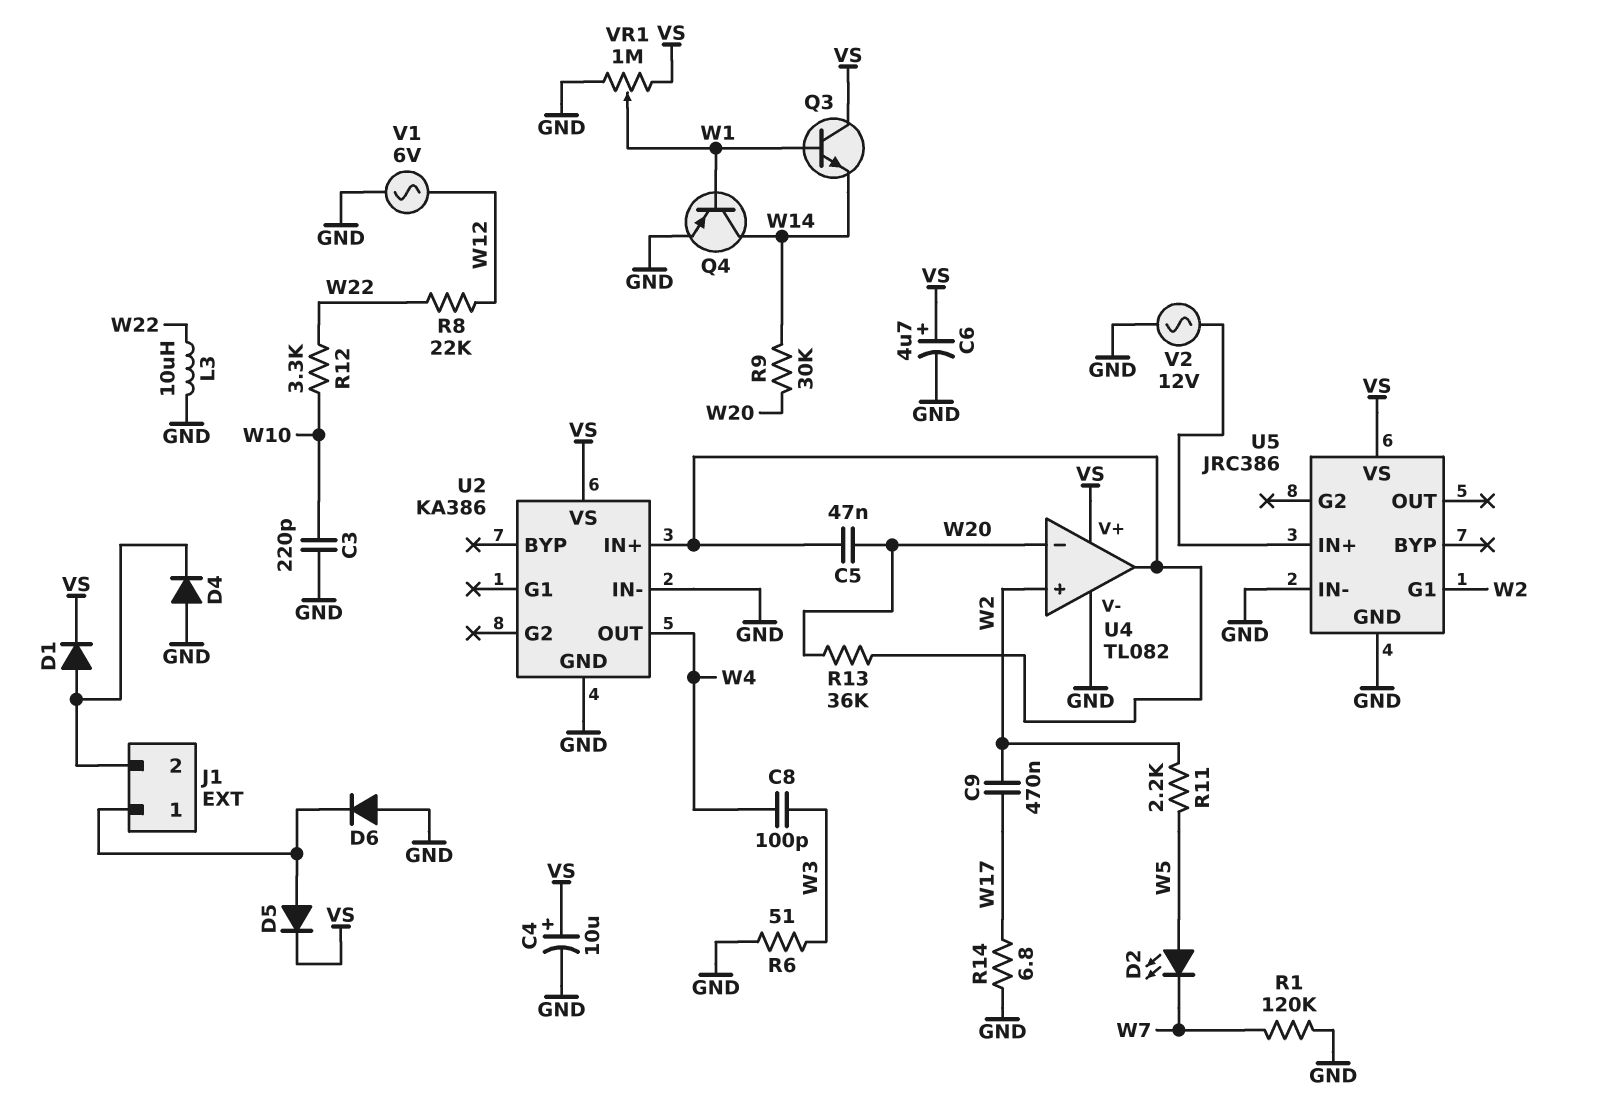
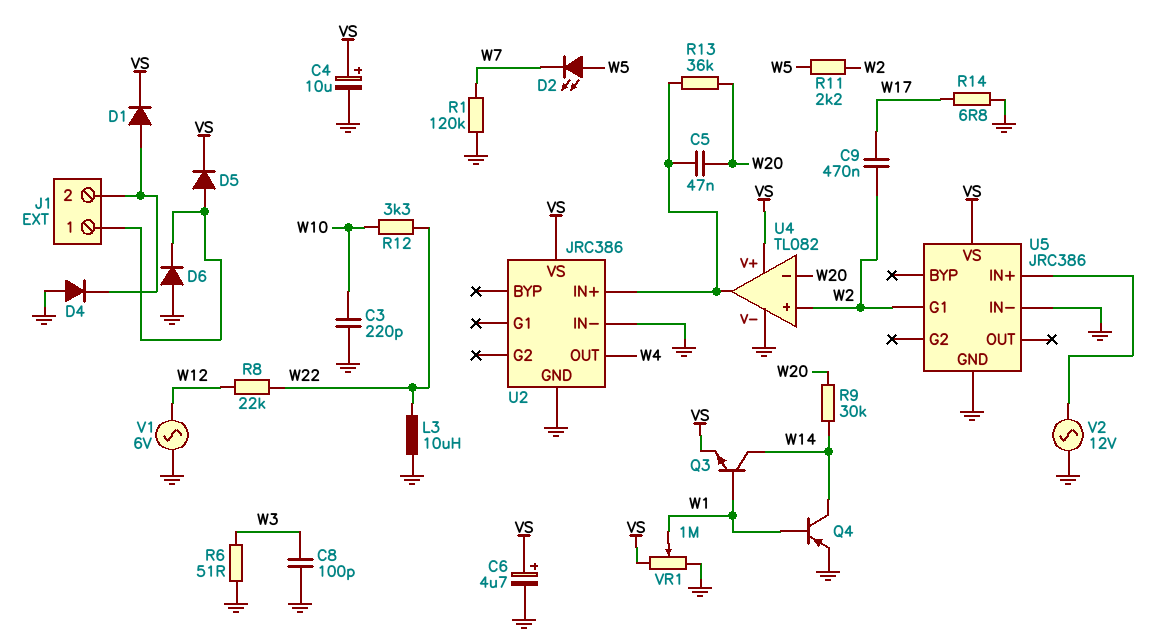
C8: 100pF (W3, W4) -> 100pF (GND, W3)
Q3: NPN (B W1, C VS, E W14) -> NPN (B W1, C W14, E VS)
U2: KA386 -> JRC386

